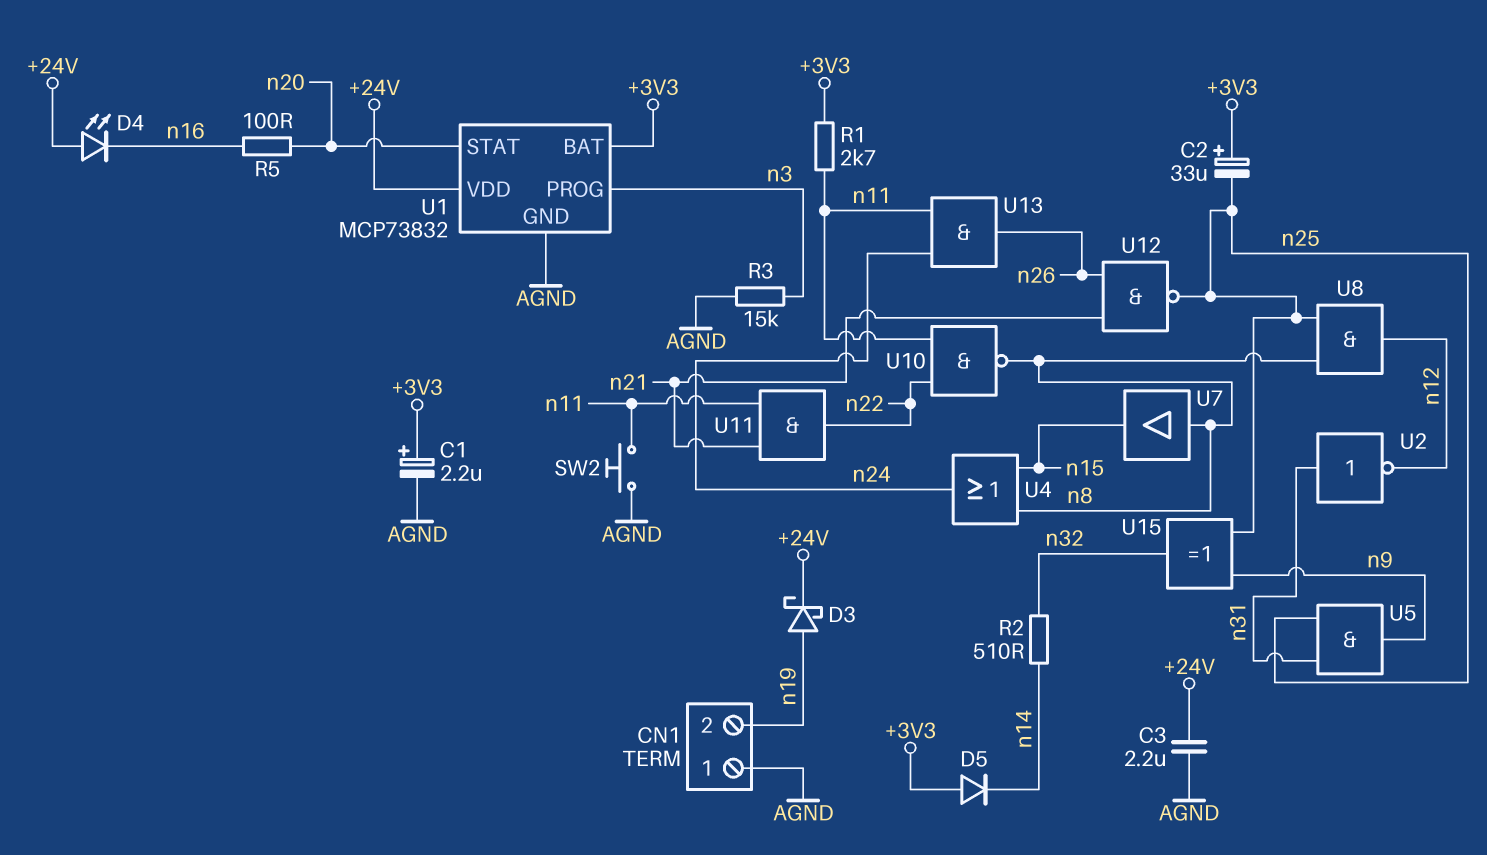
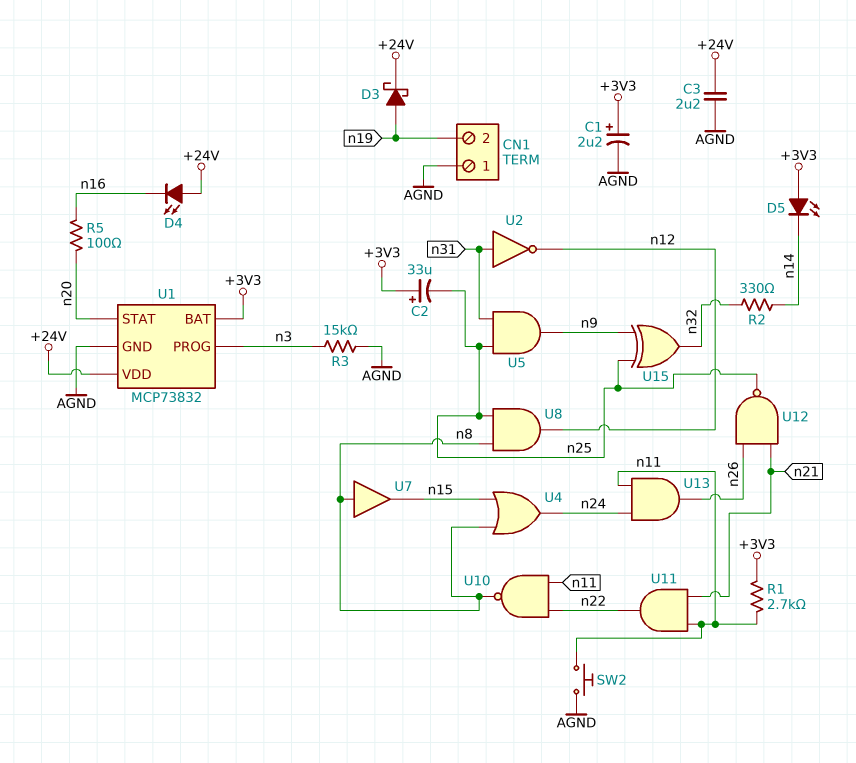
D5: diode (A +3V3, K n14) -> LED (A +3V3, K n14)
R2: 510 (n14, n32) -> 330 (n14, n32)

